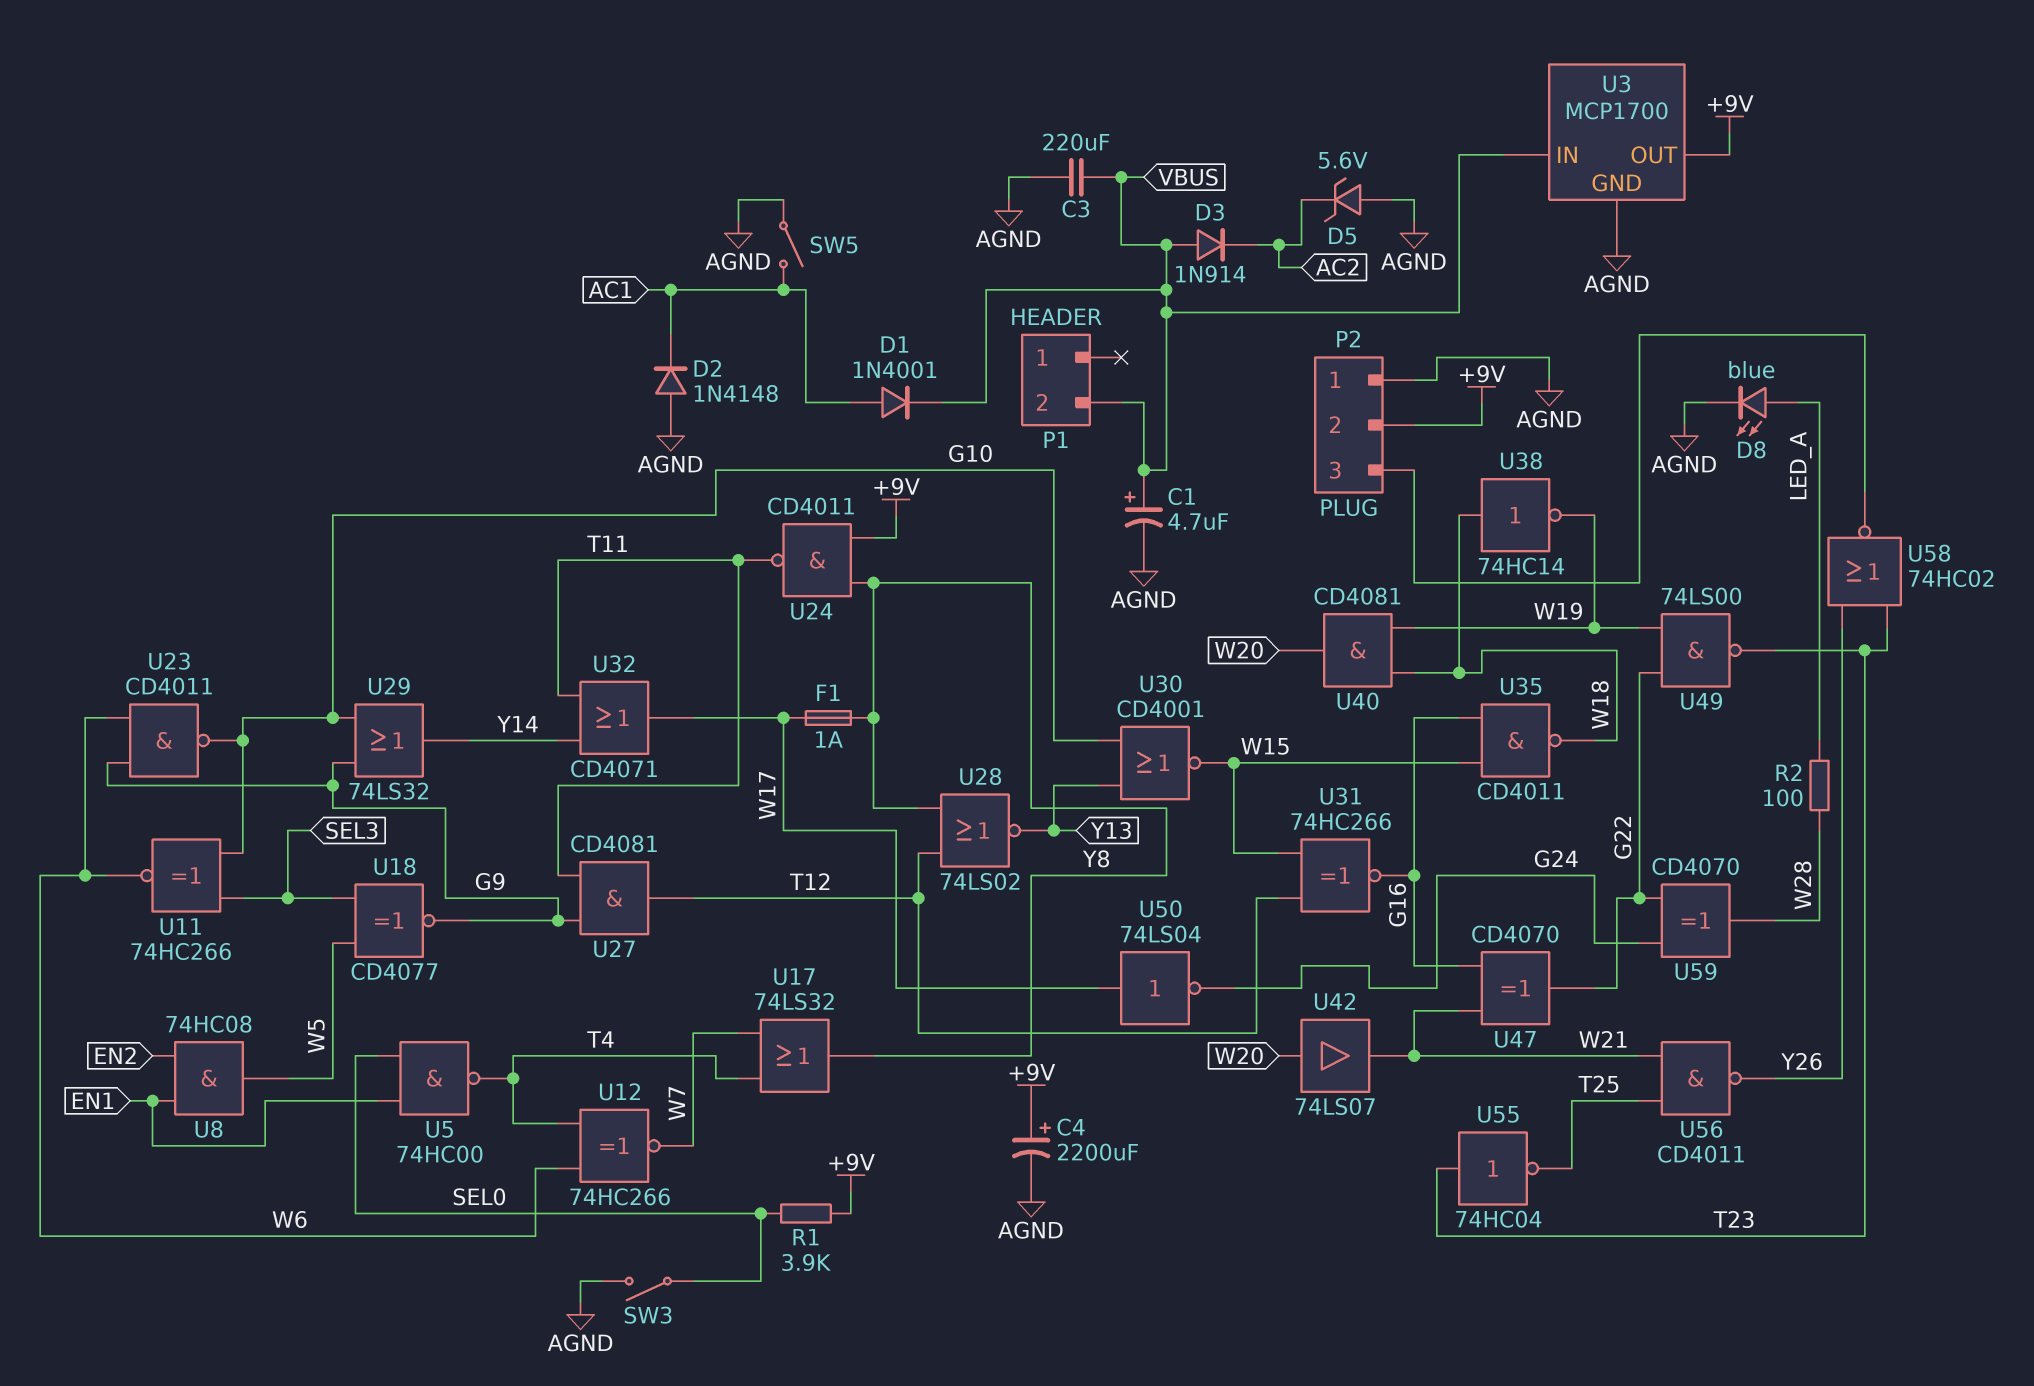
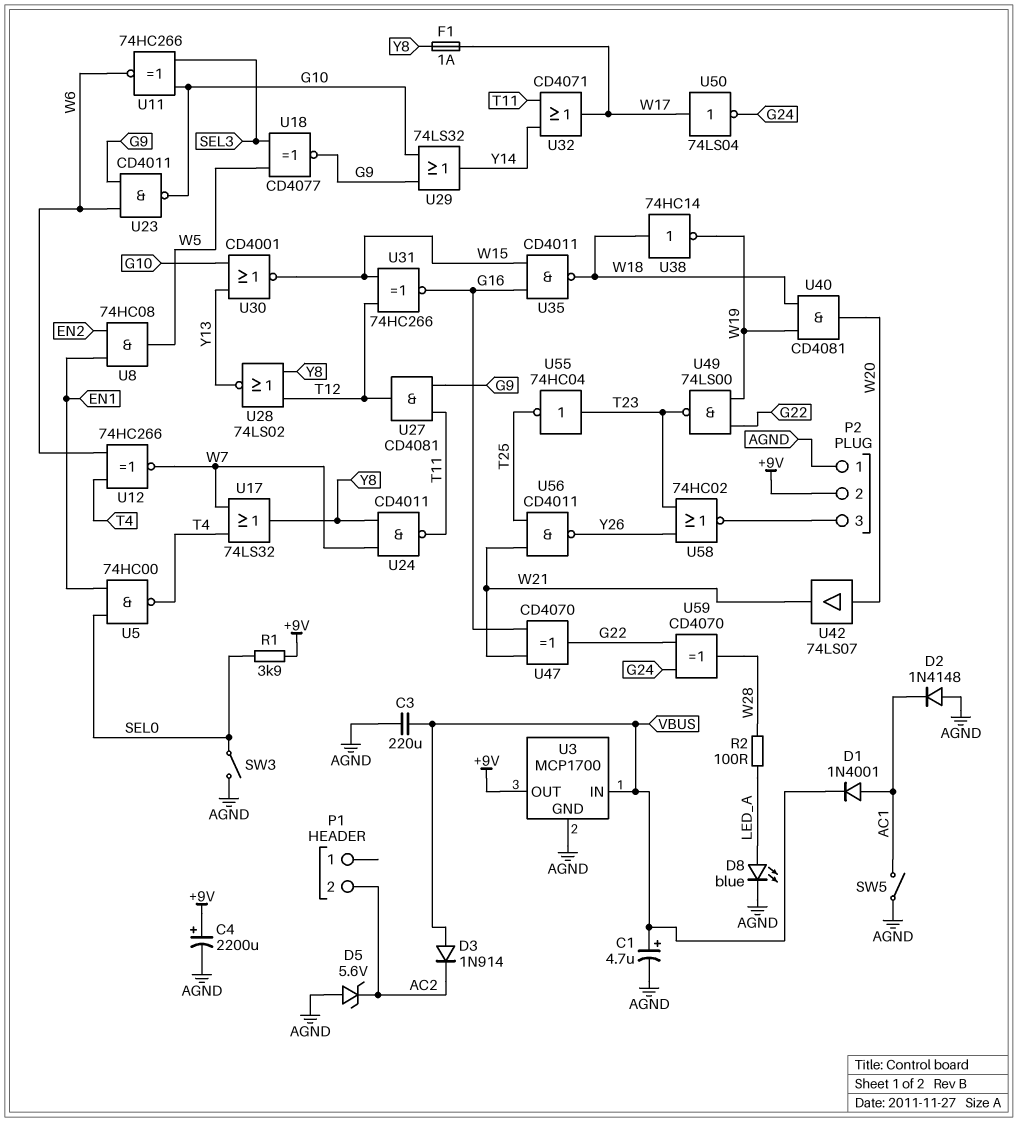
P1 pin 2: VBUS -> AC2
U24: NAND CD4011 (in +9V, in Y8, out T11) -> NAND CD4011 (in W7, in Y8, out T11)

